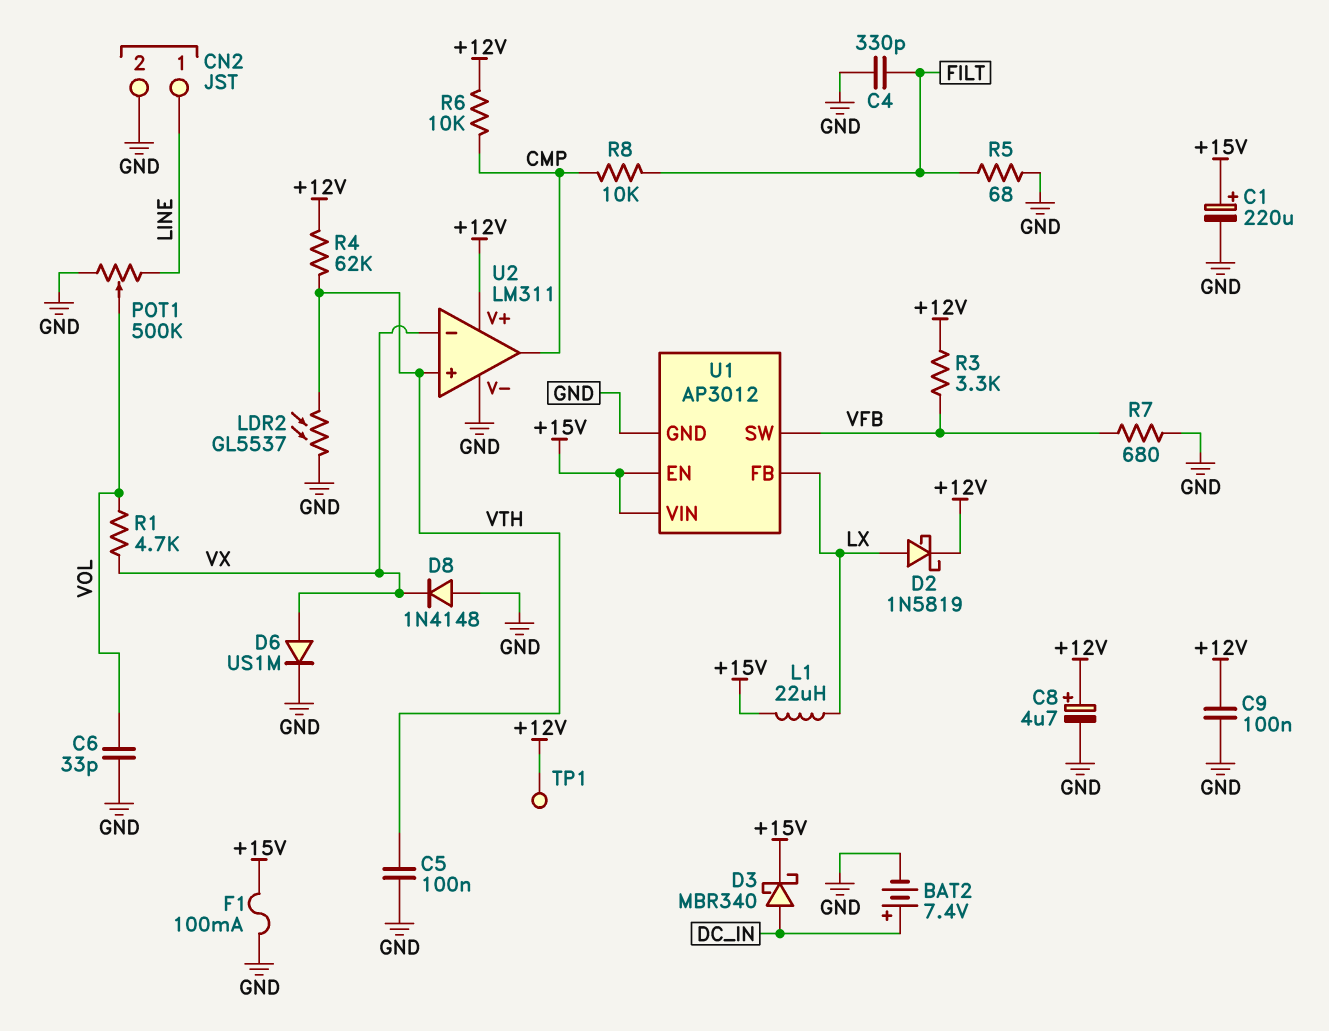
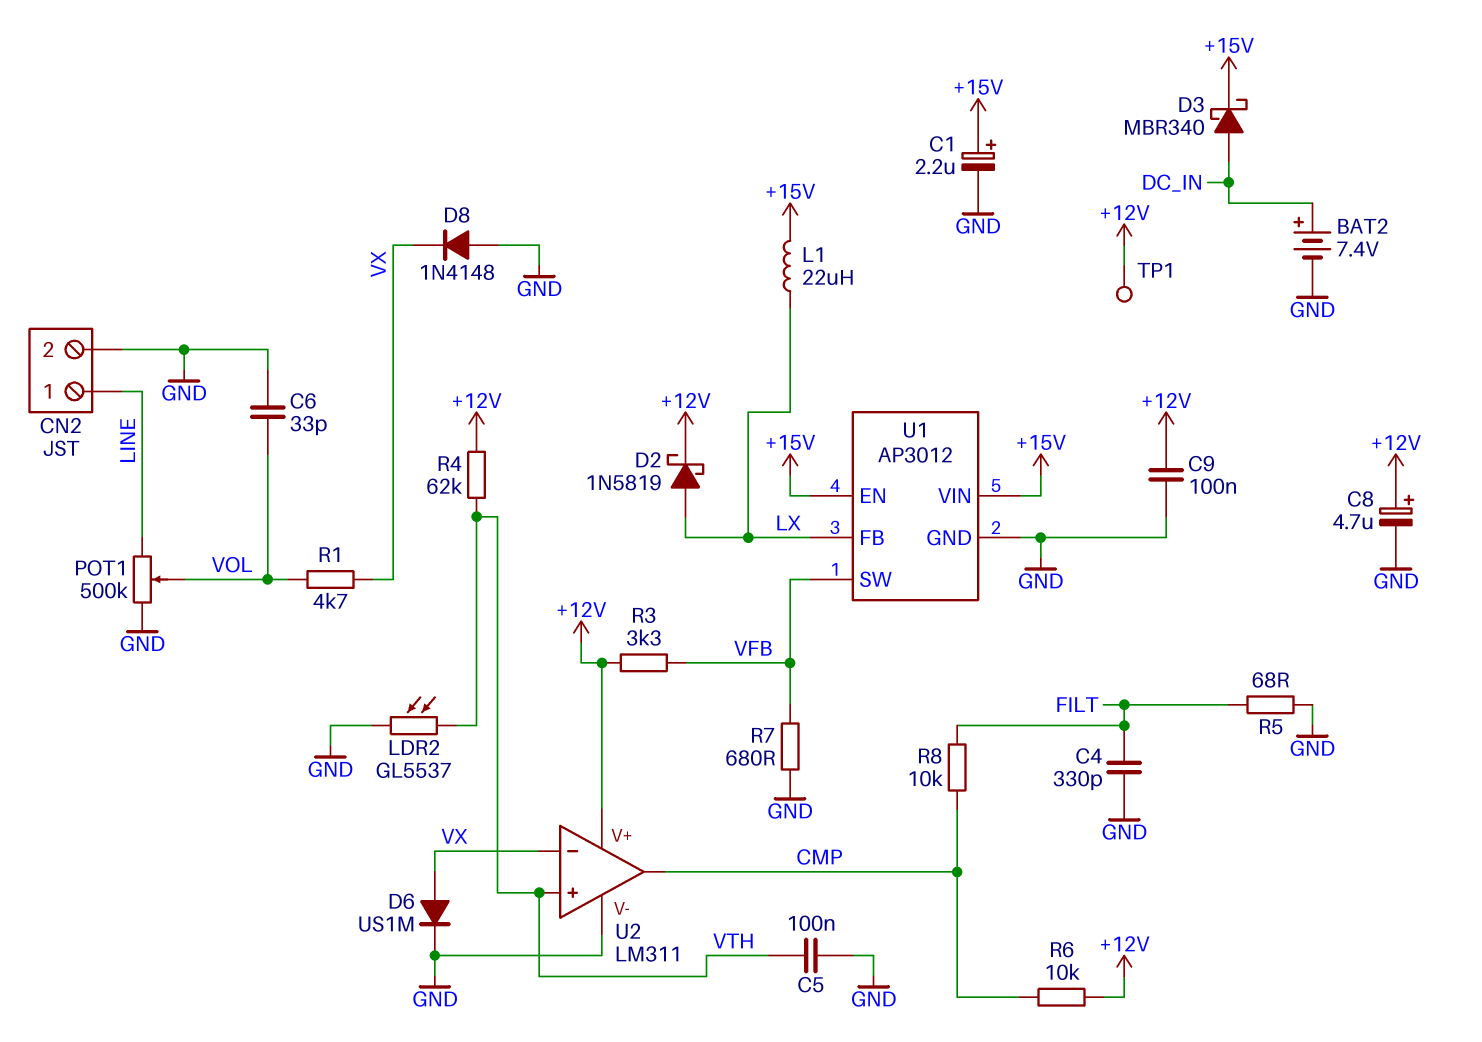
C1: 220uF (plus +15V, minus GND) -> 2.2uF (plus +15V, minus GND)
F1: 100mA (+15V, GND) -> none

